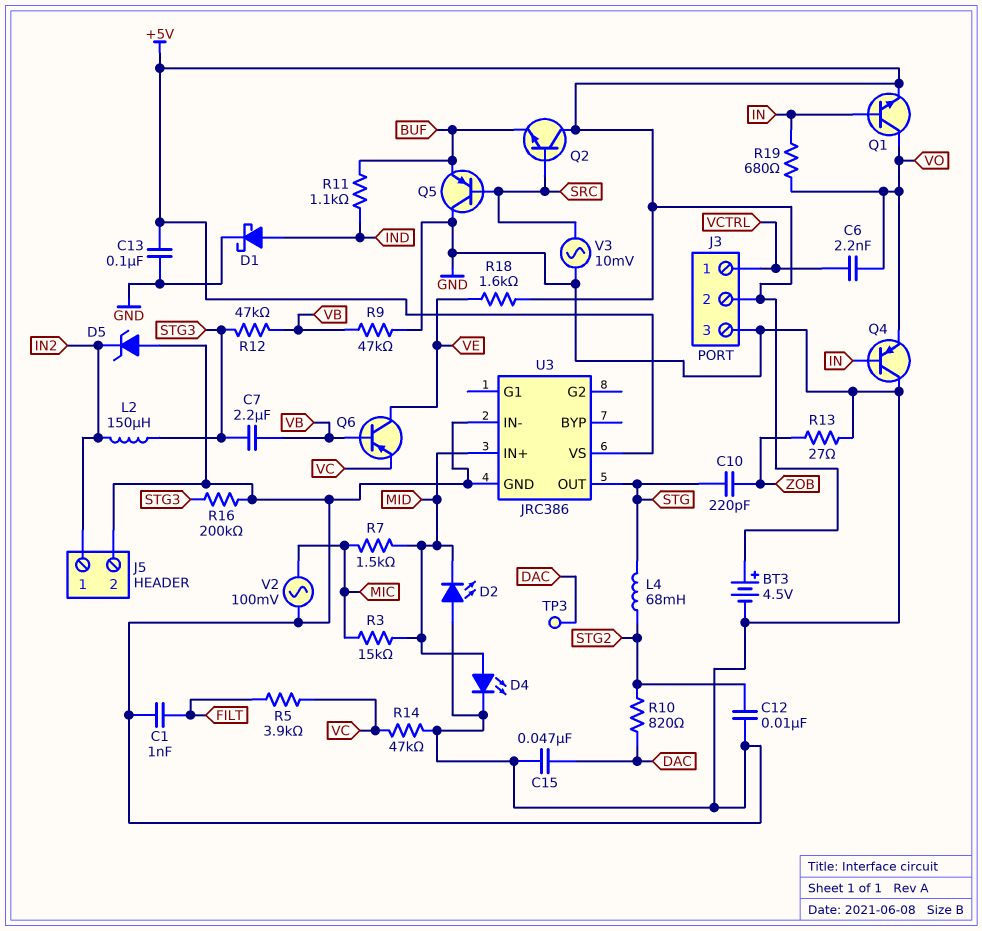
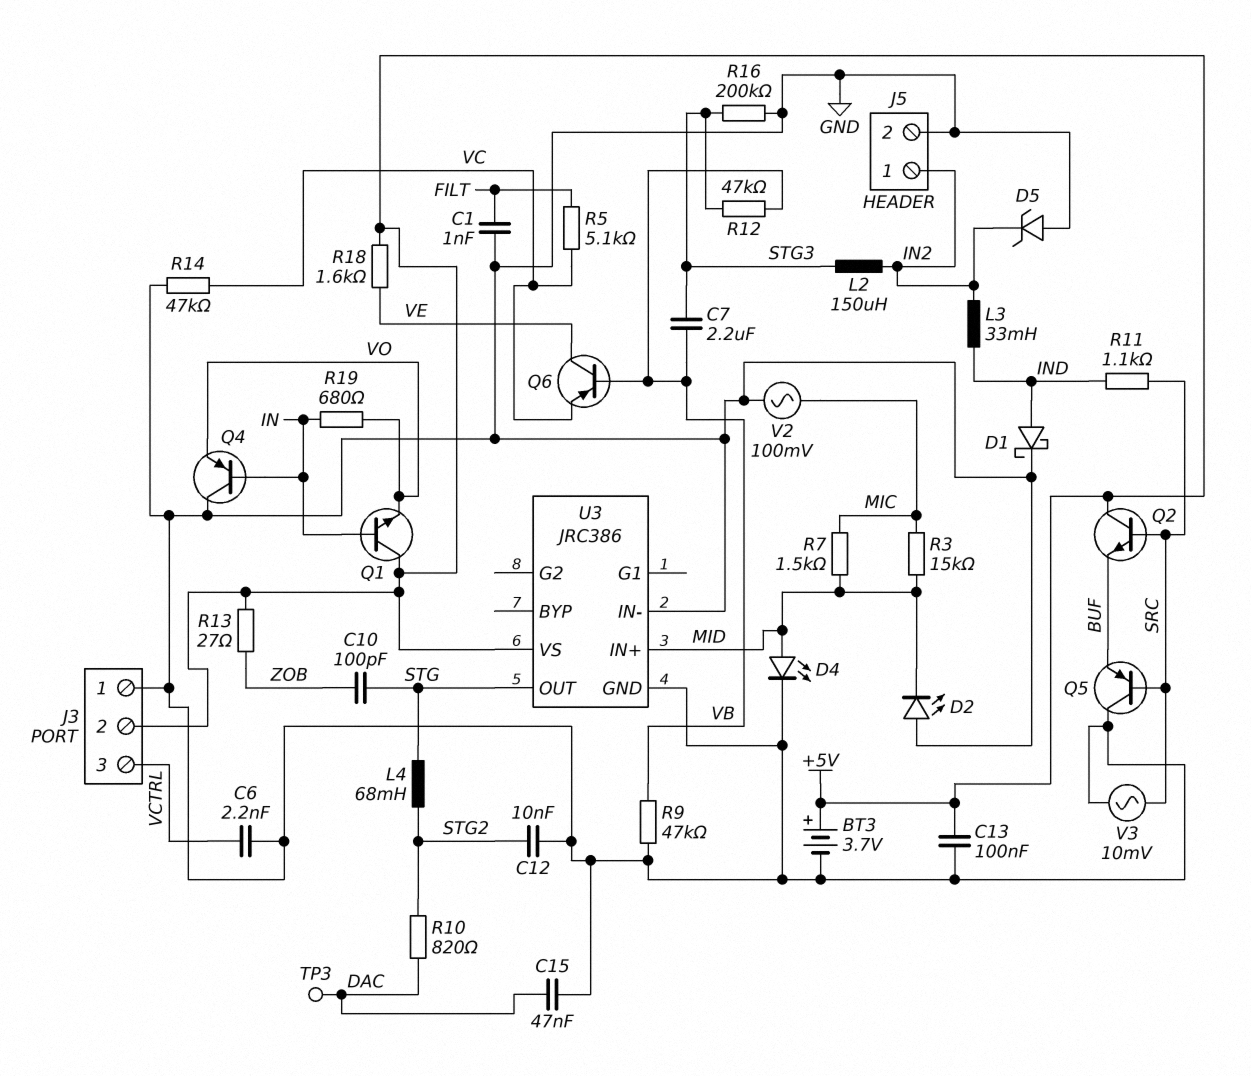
BT3: 4.5V (plus +5V, minus GND) -> 3.7V (plus +5V, minus GND)
C6: 2.2nF (VCTRL, VO) -> 2.2nF (GND, VCTRL)
C10: 220pF (STG, ZOB) -> 100pF (STG, ZOB)
J3 pin 1: VCTRL -> GND
J3 pin 3: GND -> VCTRL
L3: none -> 33mH (IN2, IND)
Q1: NPN (B IN, C VO, E +5V) -> NPN (B IN, C +5V, E VO)
R5: 3.9k (FILT, VC) -> 5.1k (FILT, VC)
R11: 1.1k (BUF, IND) -> 1.1k (IND, SRC)
R13: 27 (GND, ZOB) -> 27 (+5V, ZOB)

